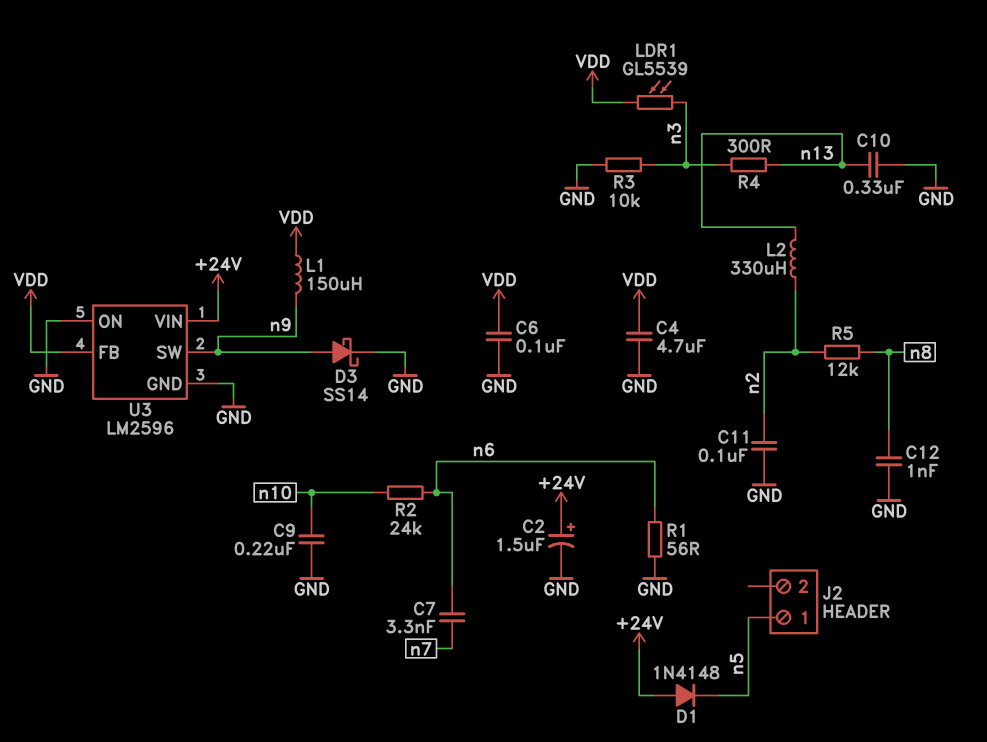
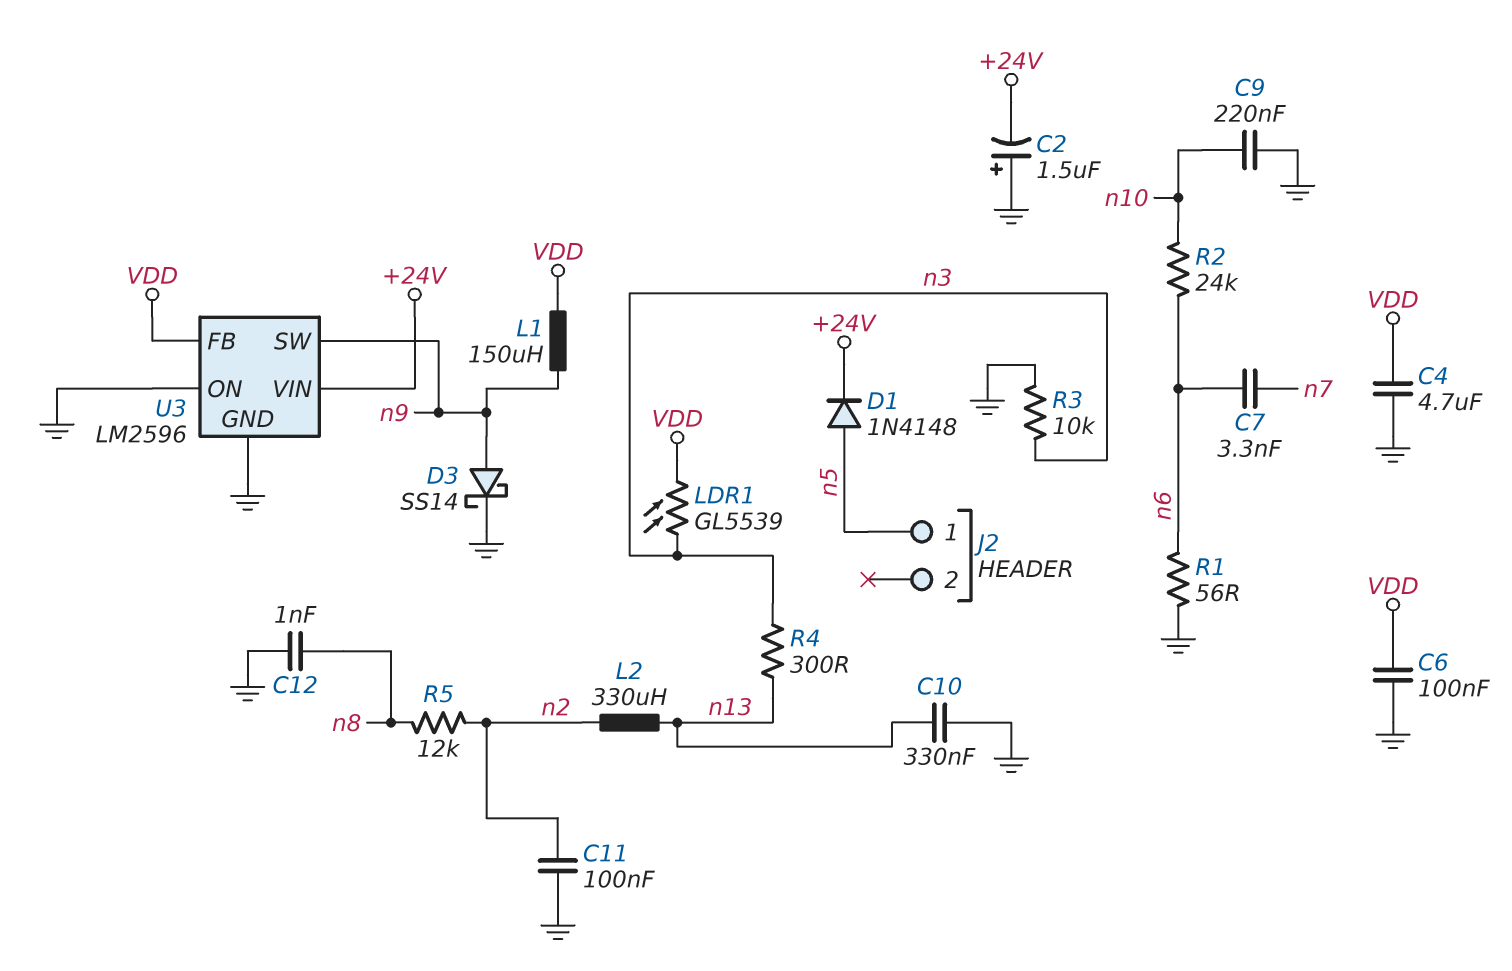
C2: 1.5uF (plus +24V, minus GND) -> 1.5uF (plus GND, minus +24V)
D1: diode 1N4148 (A +24V, K n5) -> diode 1N4148 (A n5, K +24V)

